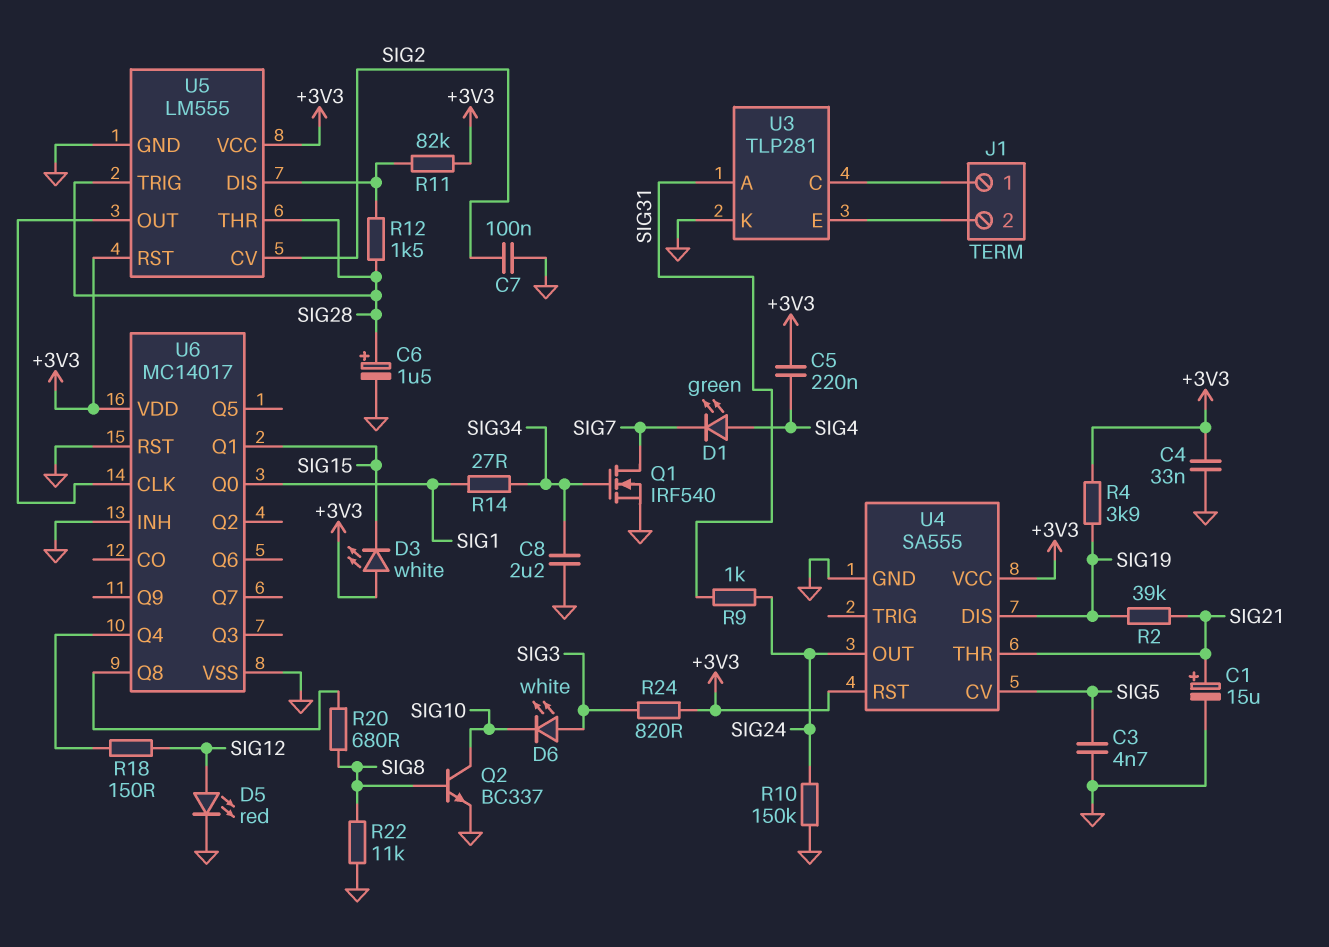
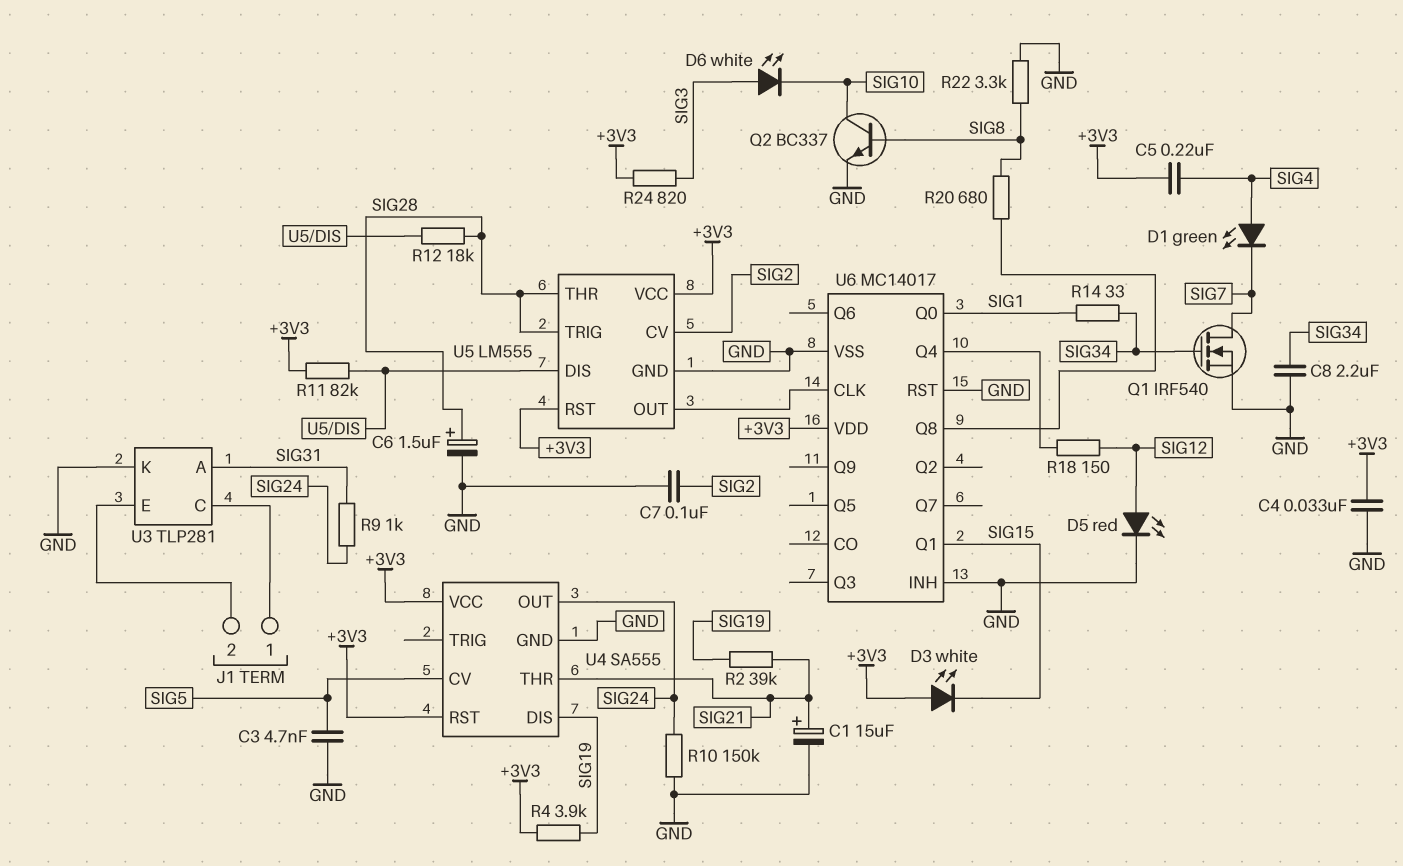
R12: 1.5k (SIG28, U5/DIS) -> 18k (SIG28, U5/DIS)
R14: 27 (SIG1, SIG34) -> 33 (SIG1, SIG34)
R22: 11k (GND, SIG8) -> 3.3k (GND, SIG8)

